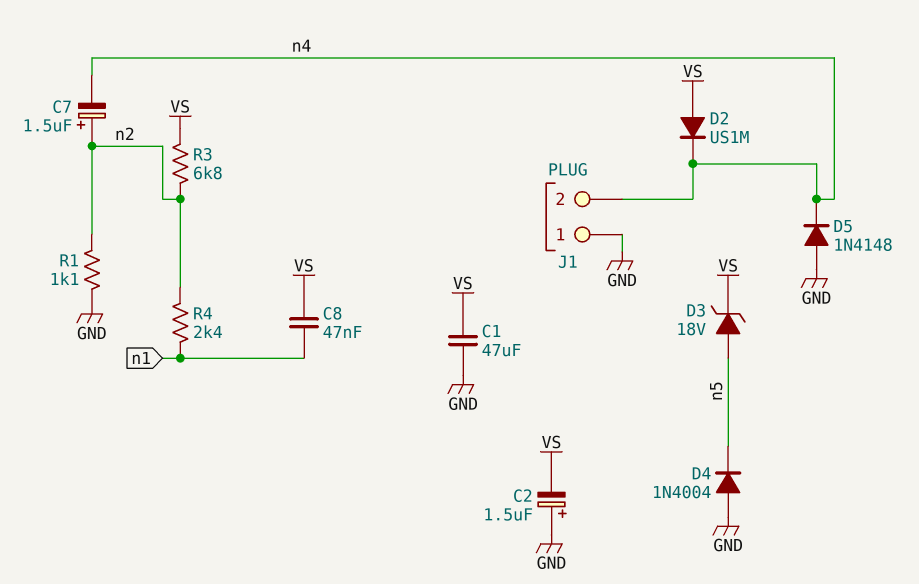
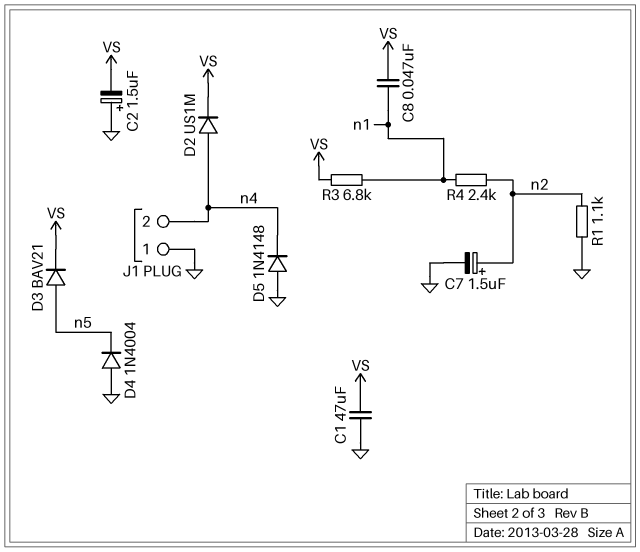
C7: 1.5uF (plus n2, minus n4) -> 1.5uF (plus n2, minus GND)
D2: diode US1M (A VS, K n4) -> diode US1M (A n4, K VS)
D3: zener 18V (A n5, K VS) -> diode BAV21 (A n5, K VS)
R3: 6.8k (VS, n2) -> 6.8k (VS, n1)

